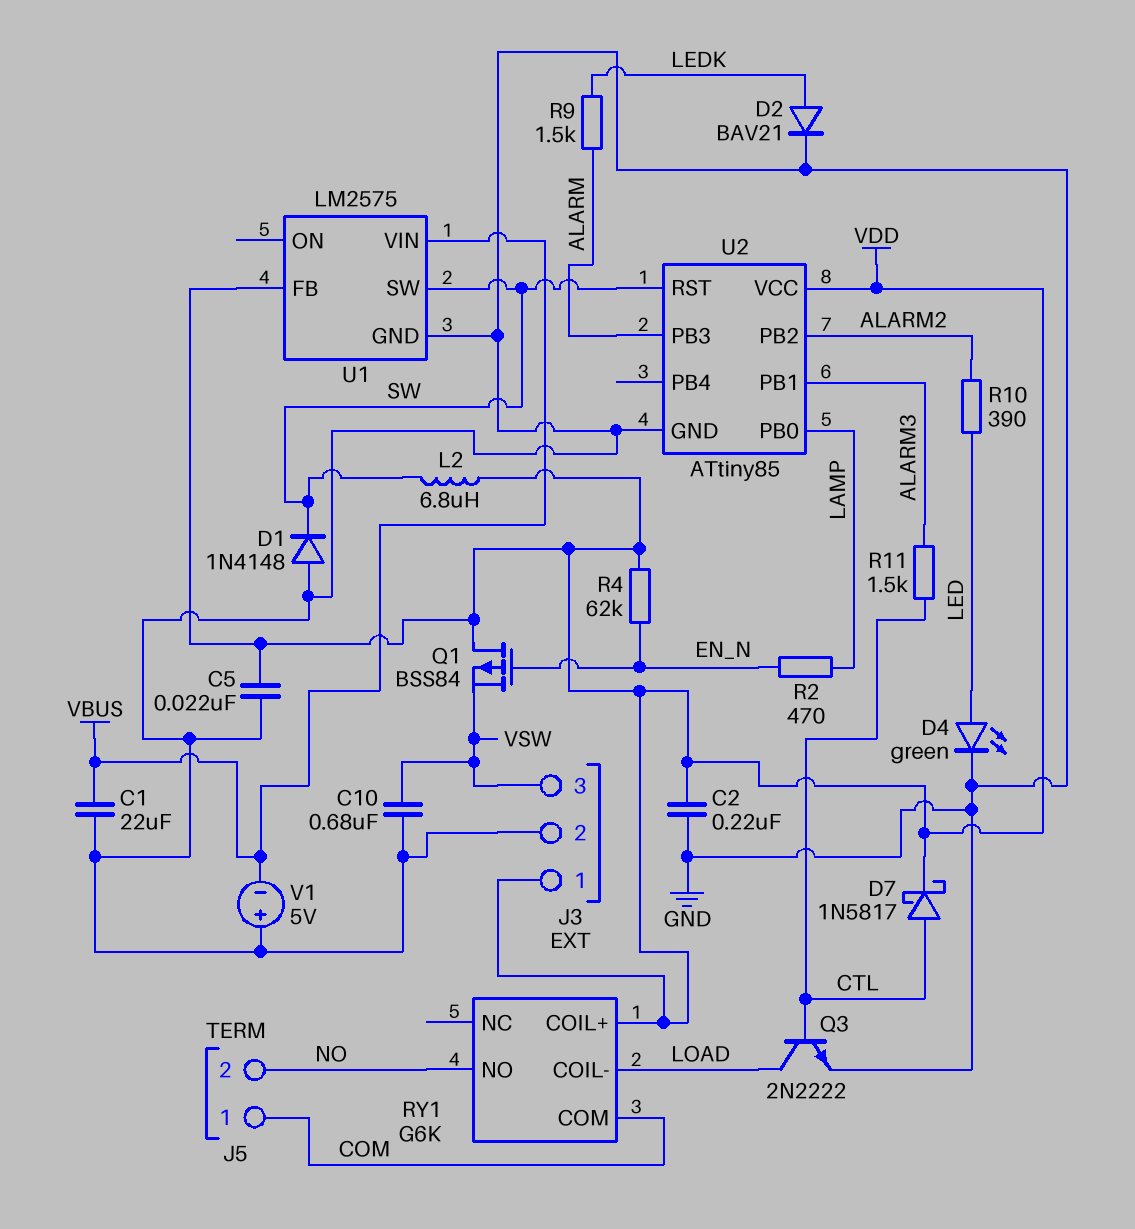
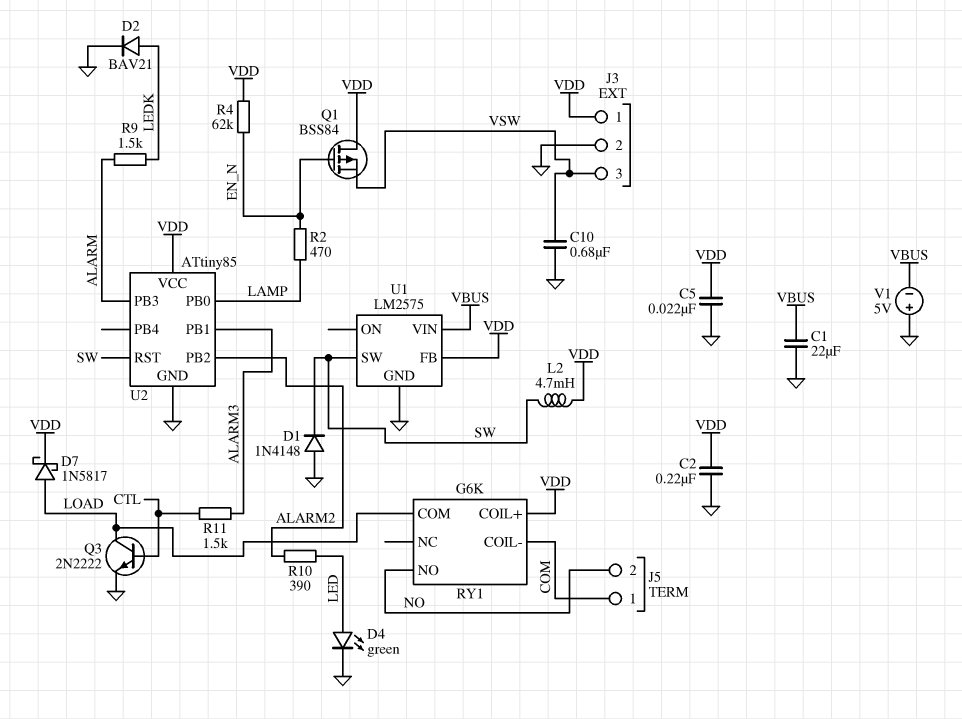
D7: schottky 1N5817 (A CTL, K VDD) -> schottky 1N5817 (A LOAD, K VDD)
L2: 6.8uH (SW, VDD) -> 4.7mH (SW, VDD)
RY1 pin COIL-: LOAD -> COM
RY1 pin COM: COM -> LOAD

